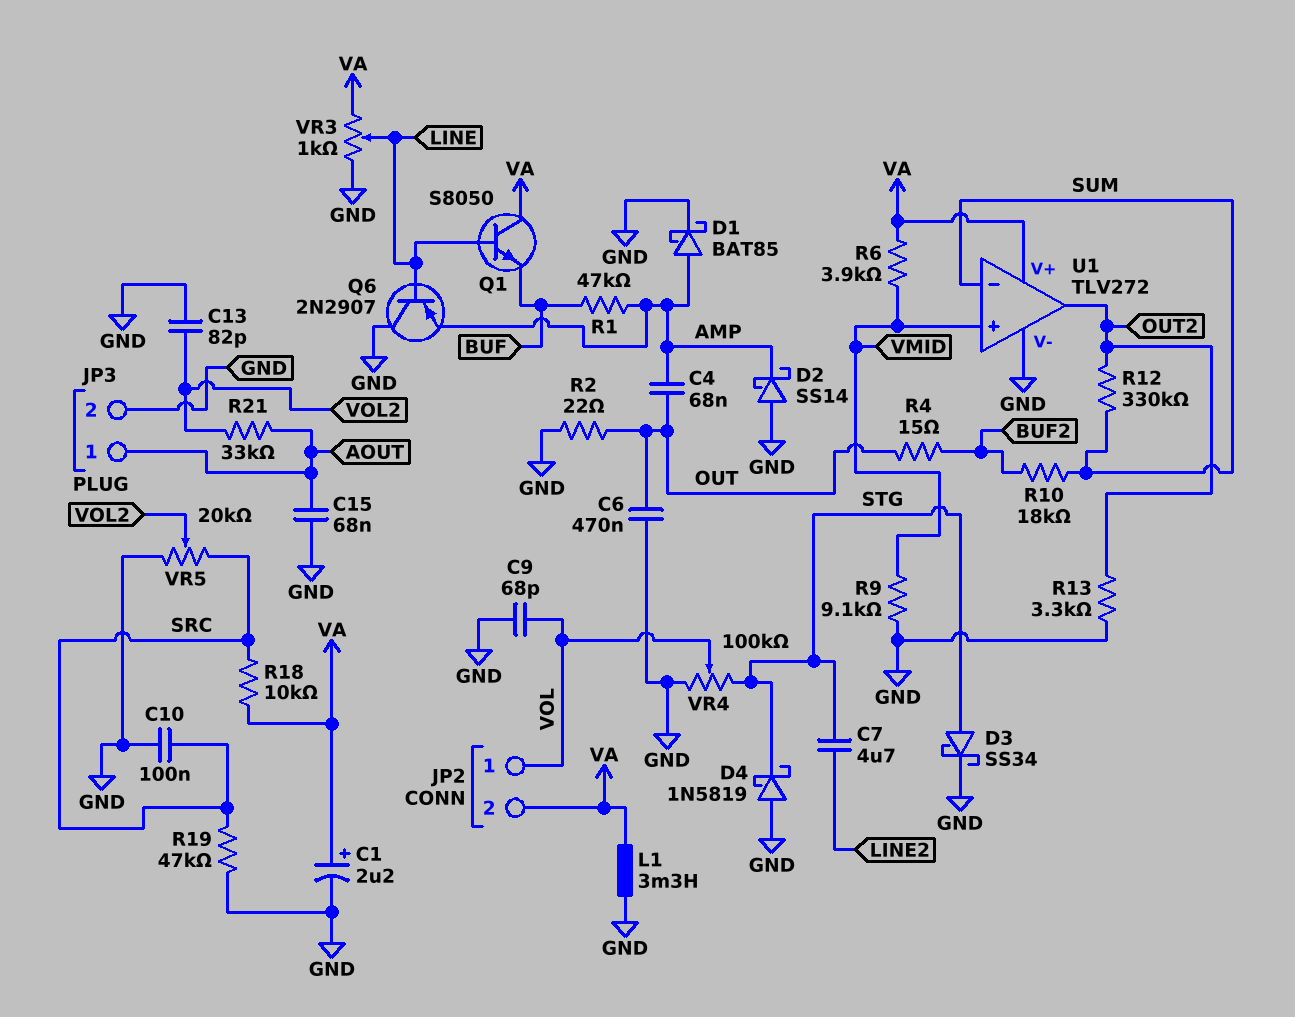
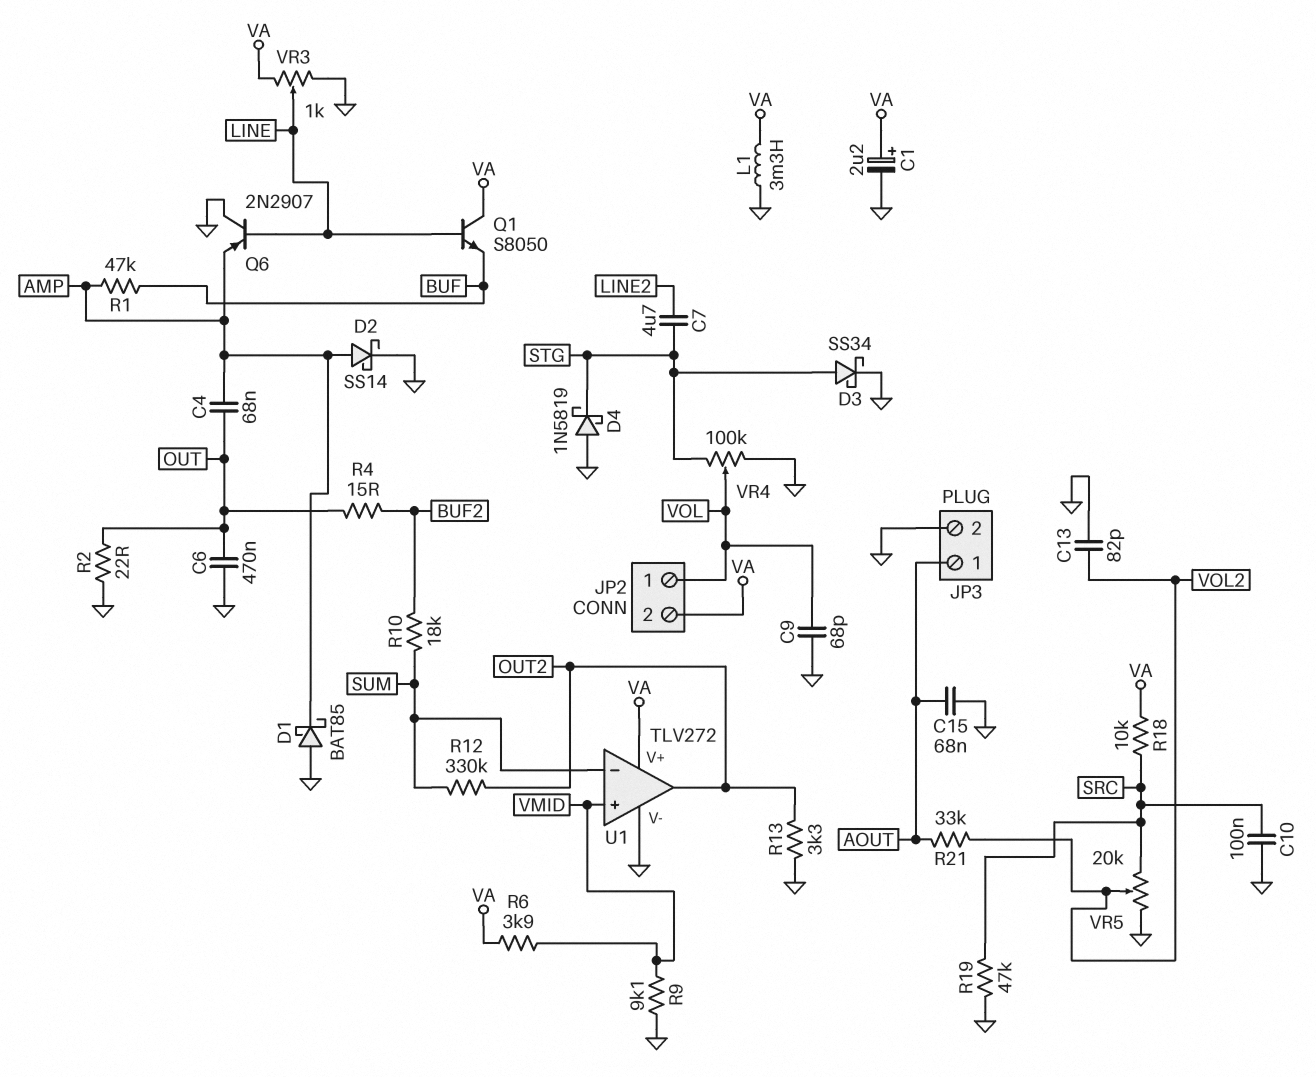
D1: schottky BAT85 (A AMP, K GND) -> schottky BAT85 (A GND, K AMP)
D2: schottky SS14 (A GND, K AMP) -> schottky SS14 (A AMP, K GND)

